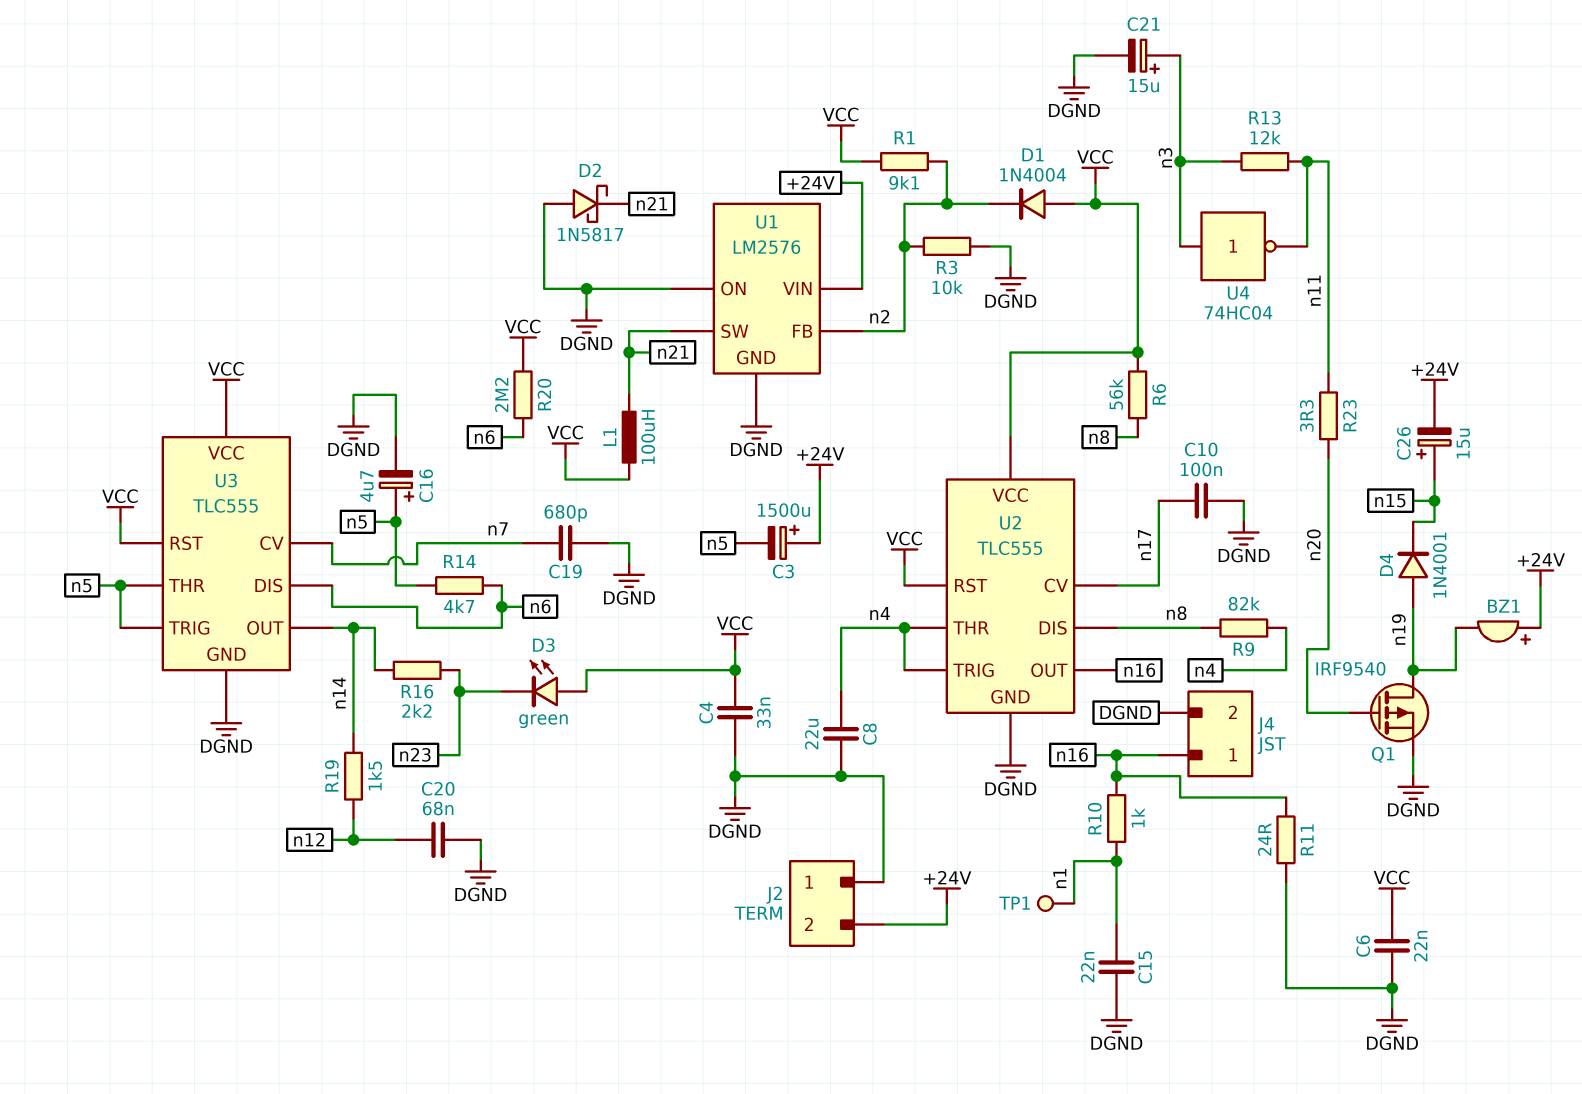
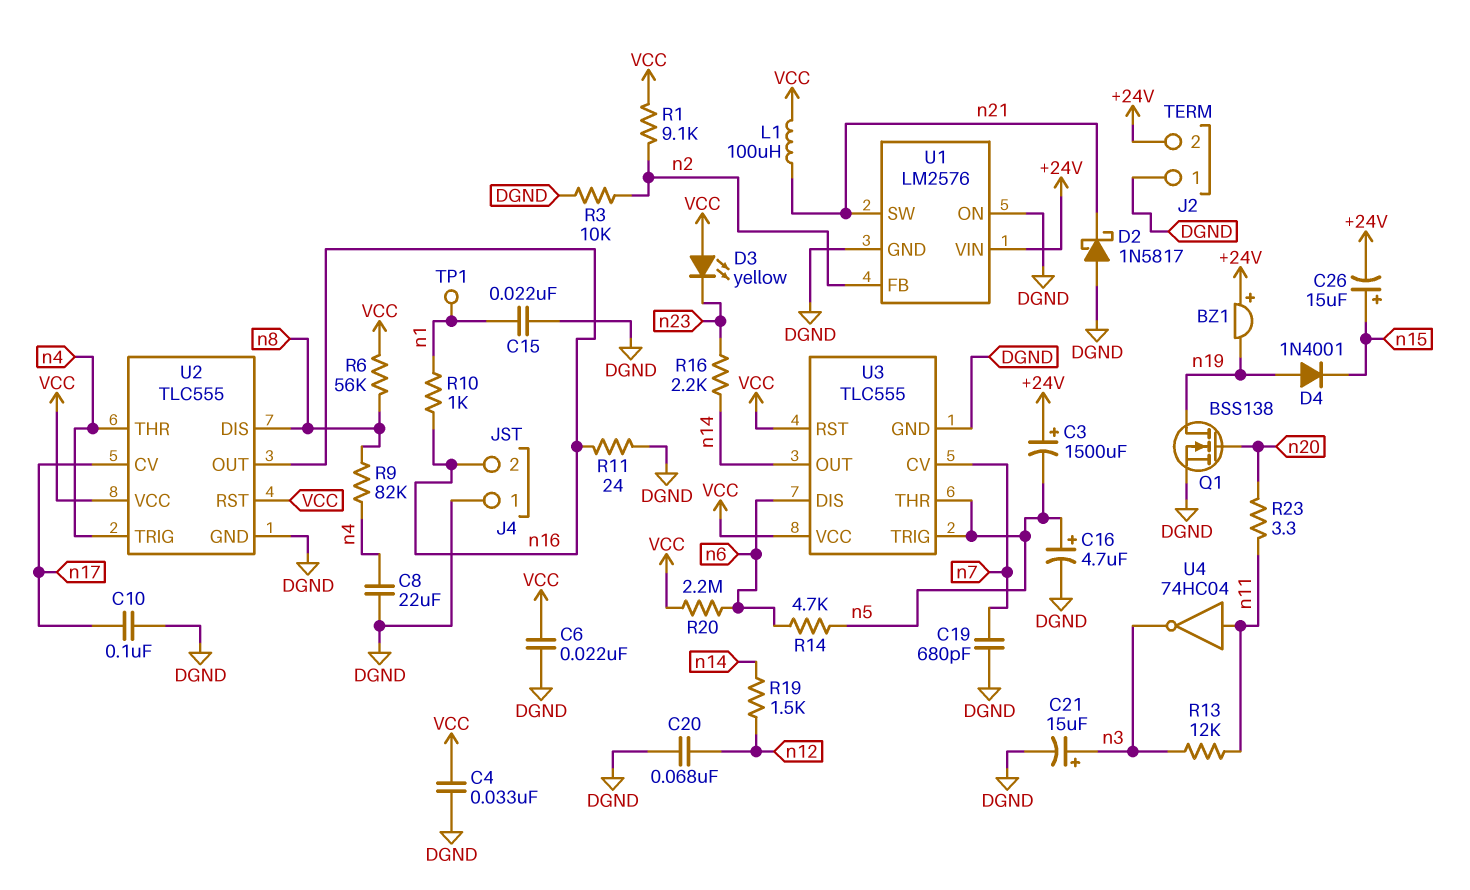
D1: diode 1N4004 (A VCC, K n2) -> none
D3: LED green (A VCC, K n23) -> LED yellow (A VCC, K n23)
J4 pin 1: n16 -> DGND
J4 pin 2: DGND -> n16
Q1: PMOS IRF9540 (G n20, D n19, S DGND) -> NMOS BSS138 (G n20, D n19, S DGND)
U4: NOT 74HC04 (in n3, out n11) -> NOT 74HC04 (in n11, out n3)

